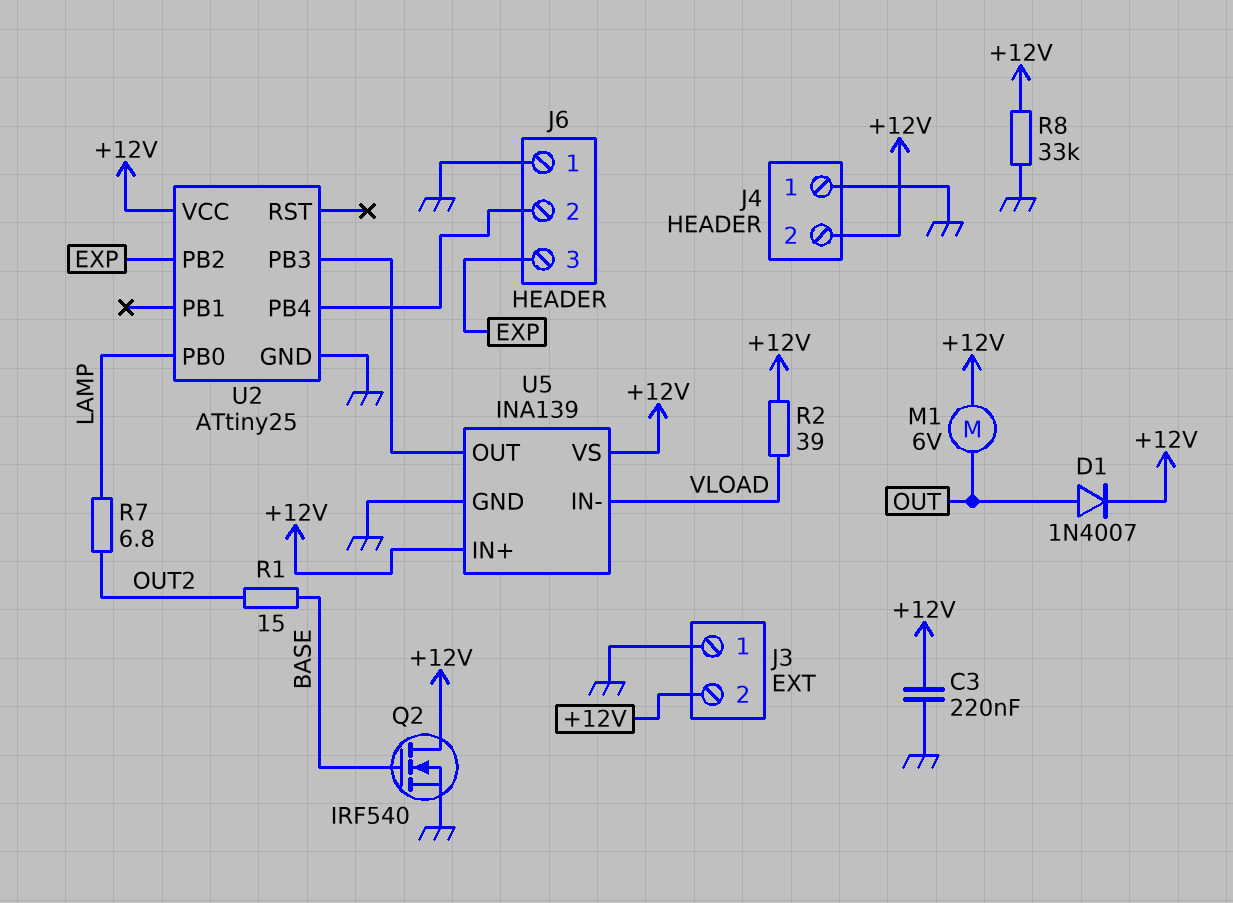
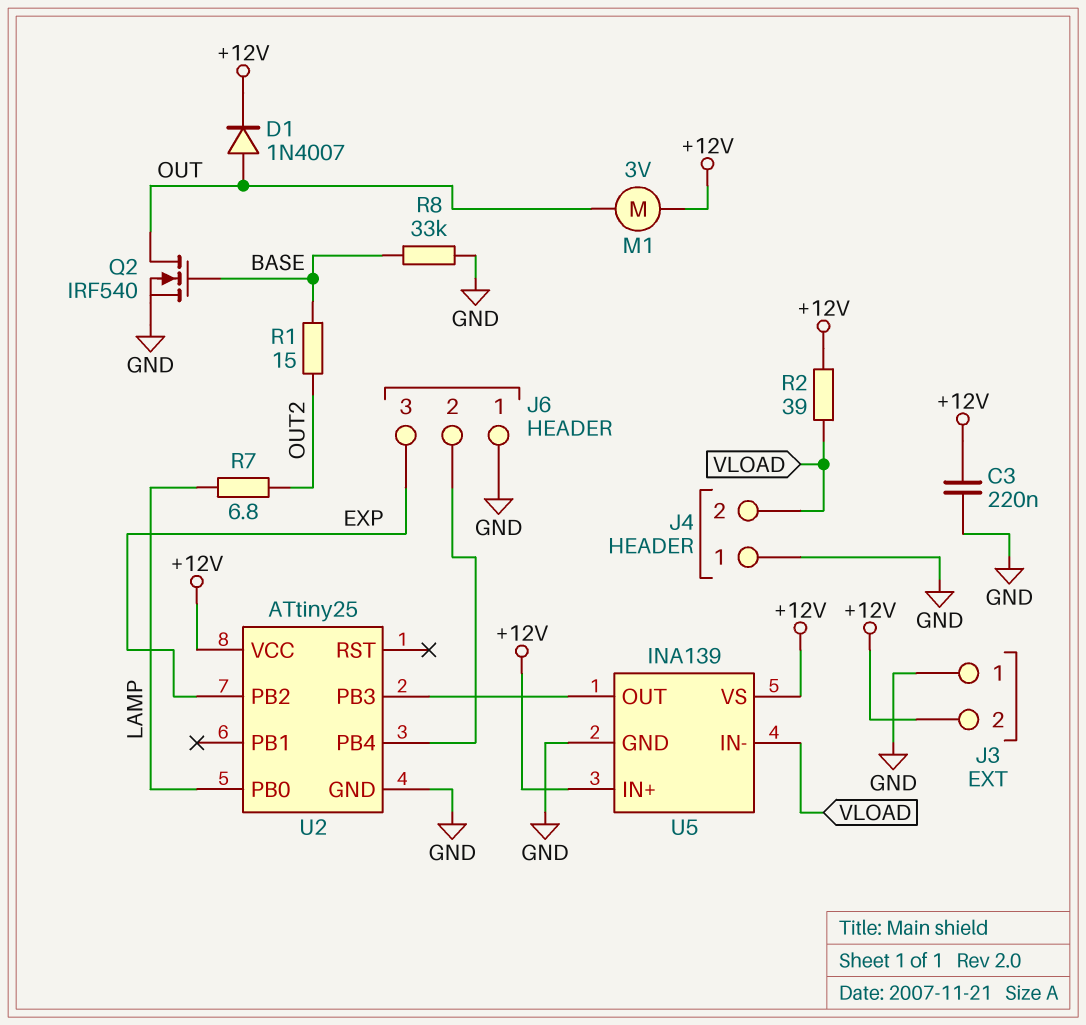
J4 pin 2: +12V -> VLOAD
M1: motor 6V (+12V, OUT) -> motor 3V (+12V, OUT)
Q2: NMOS IRF540 (G BASE, D +12V, S GND) -> NMOS IRF540 (G BASE, D OUT, S GND)
R8: 33k (+12V, GND) -> 33k (BASE, GND)

